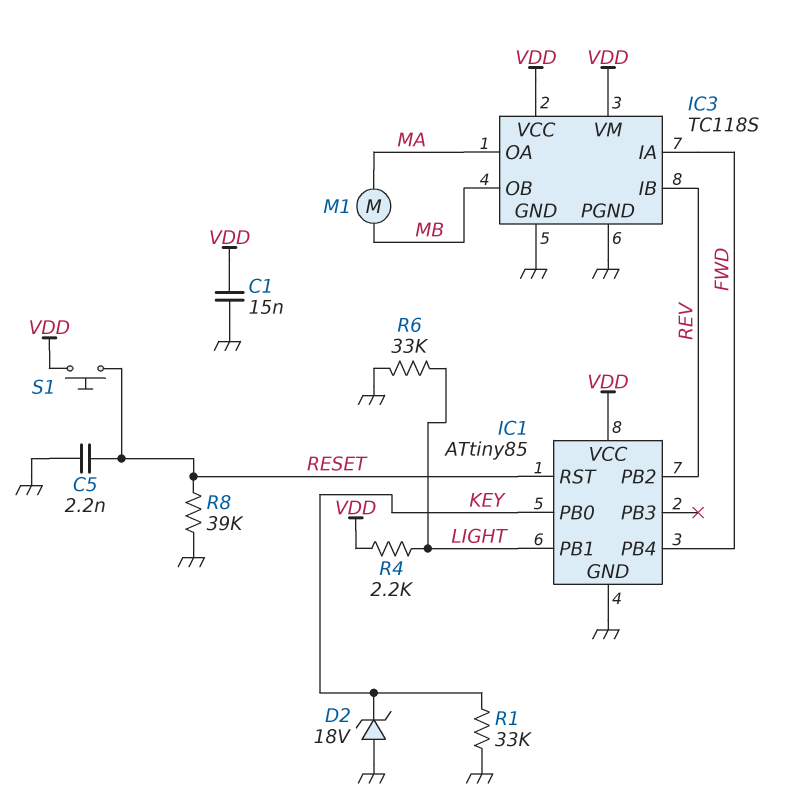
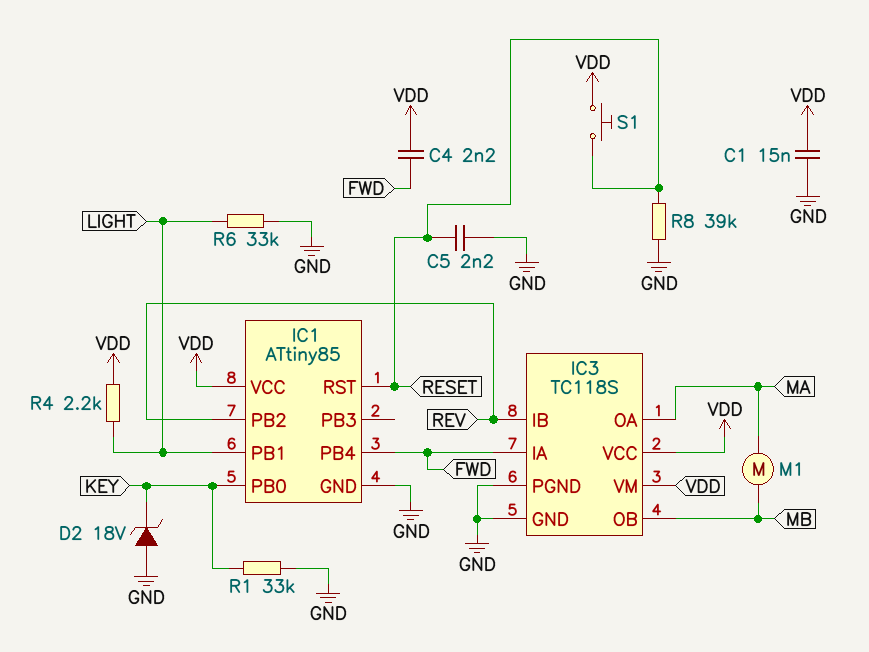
C4: none -> 2.2nF (FWD, VDD)

